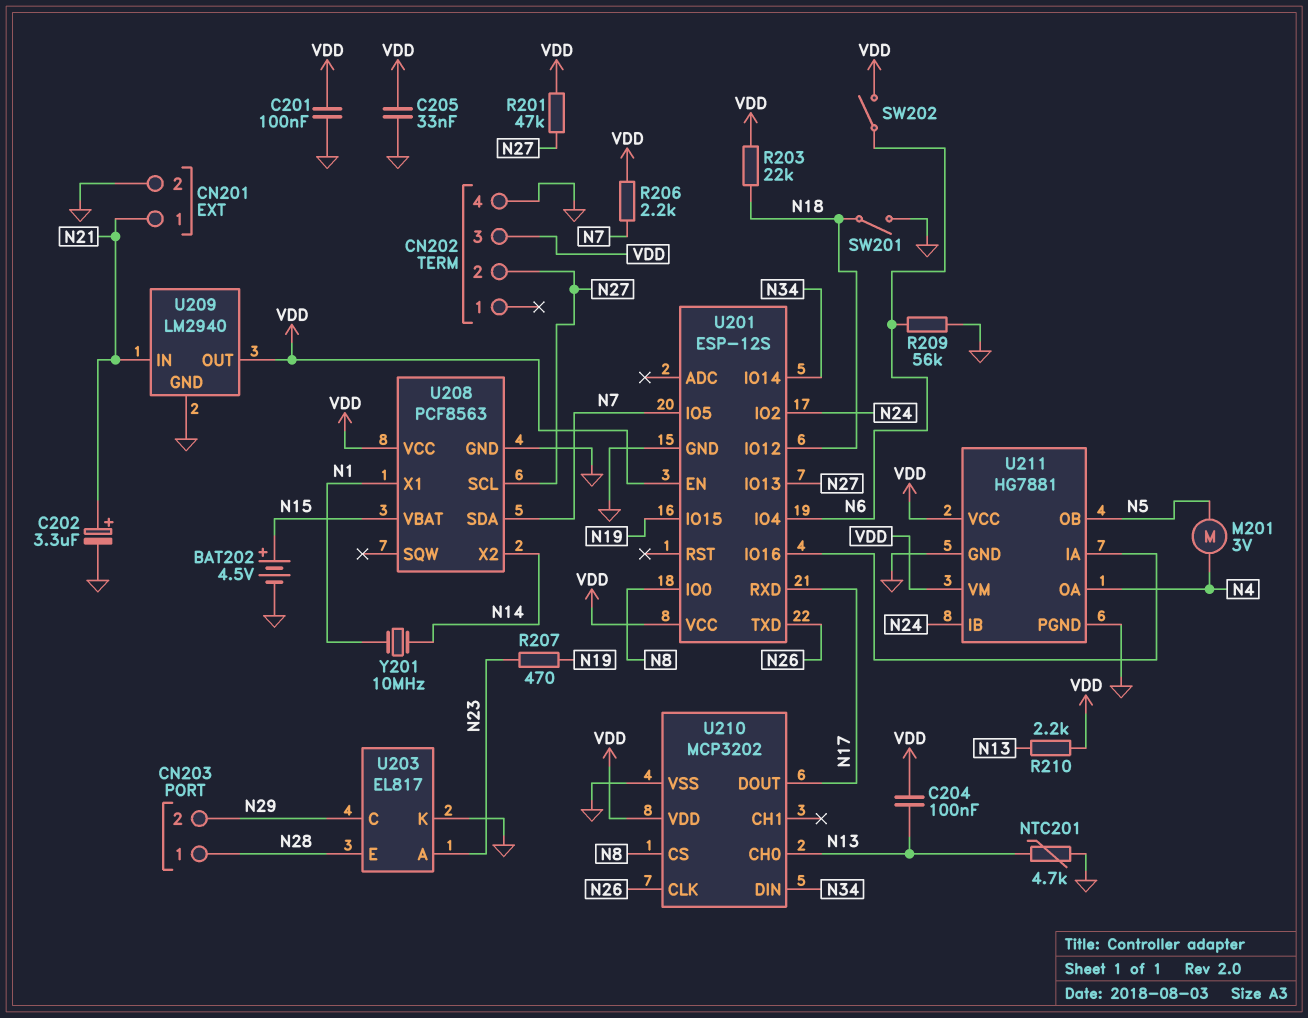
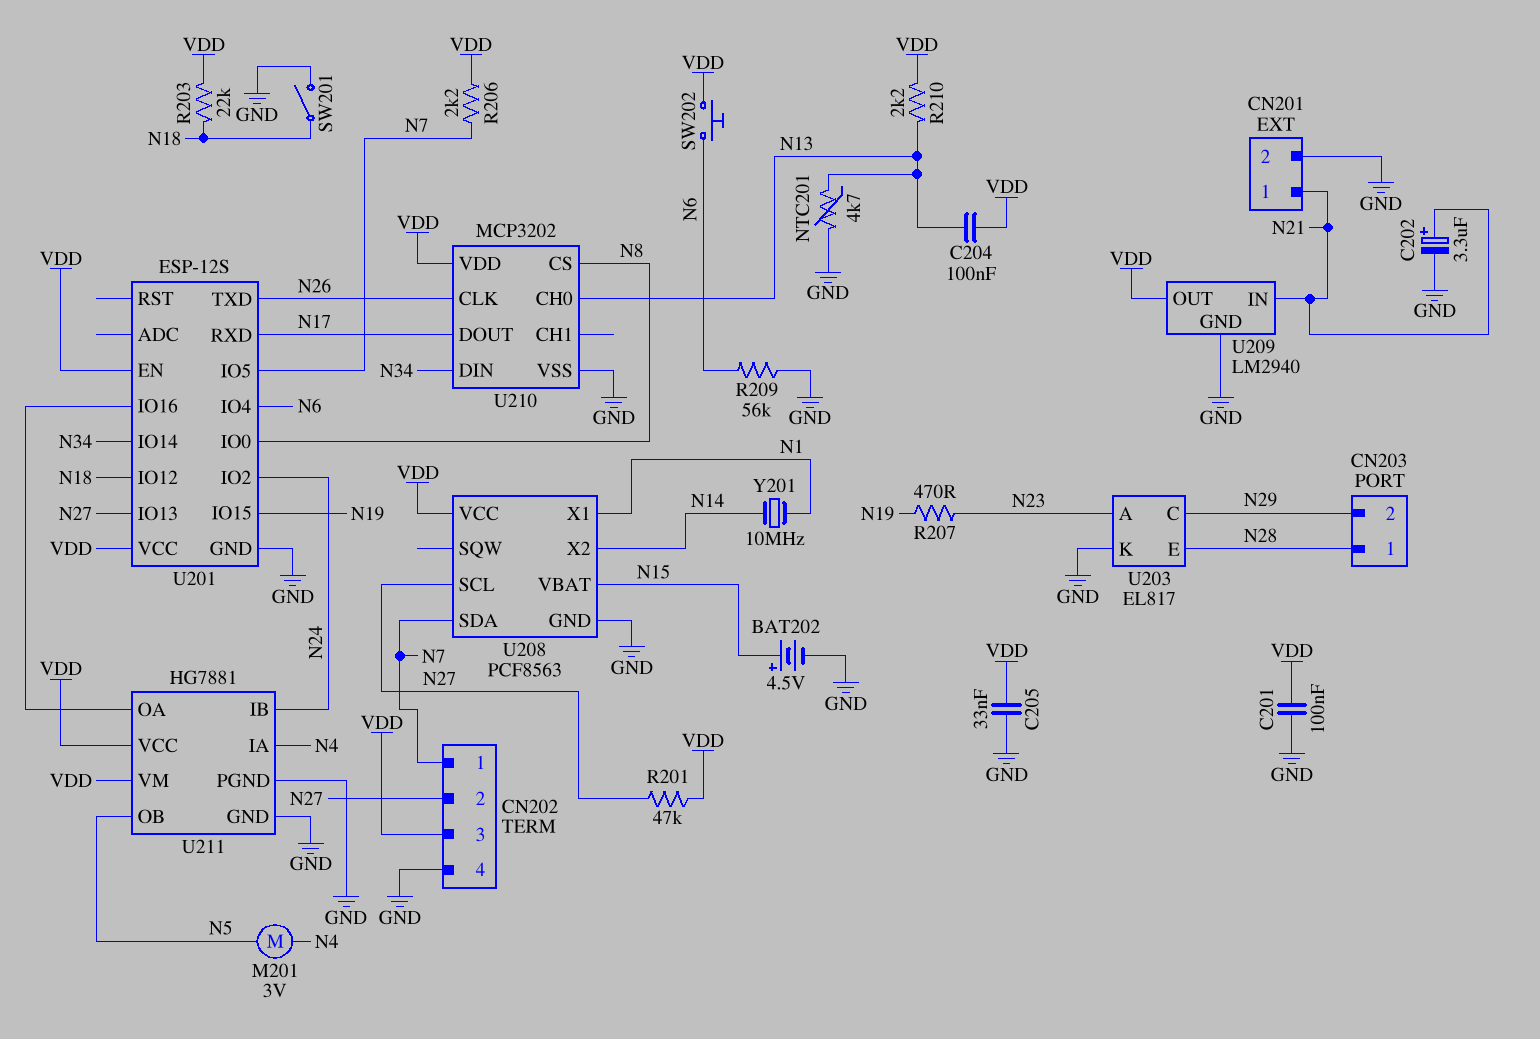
CN202 pin 1: none -> N7
SW202: switch (N6, VDD) -> button (N6, VDD)
U211 pin IA: U201/IO16 -> N4
U211 pin OA: N4 -> U201/IO16

